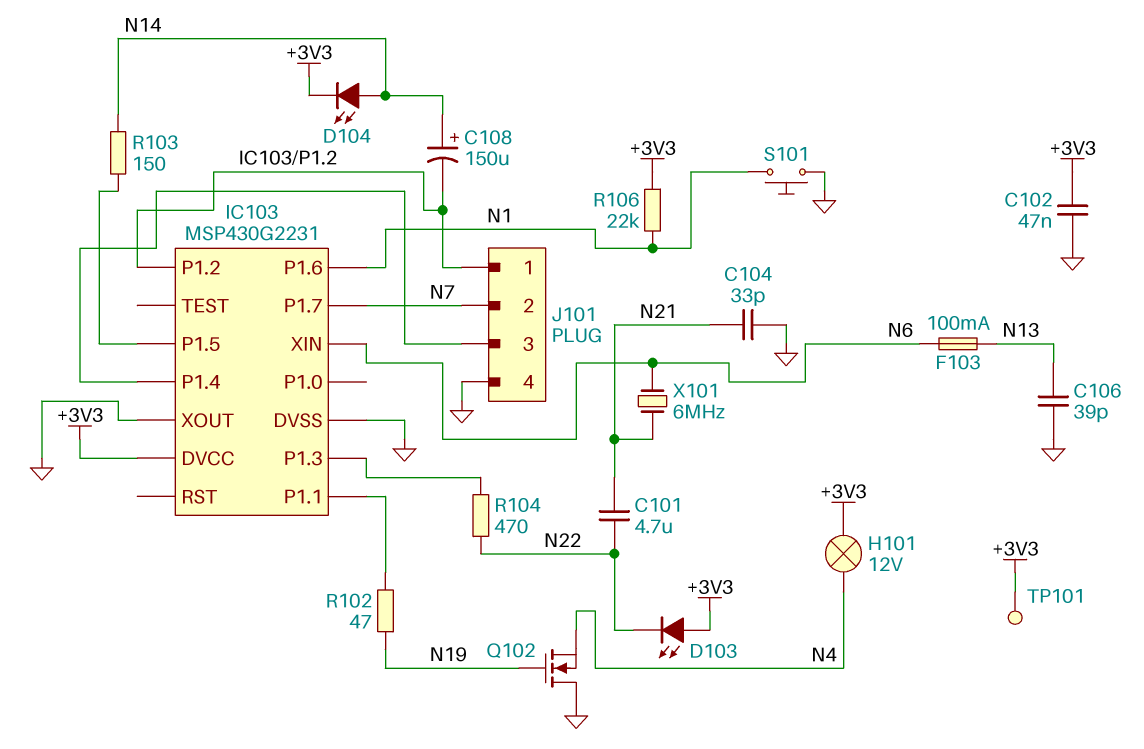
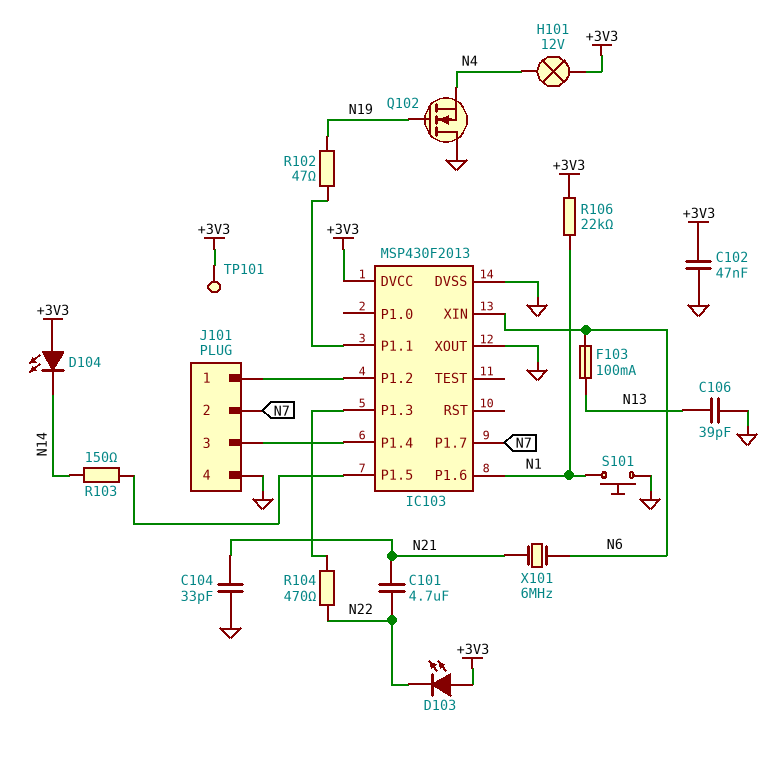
C108: 150uF (plus N14, minus IC103/P1.2) -> none
D104: LED (A N14, K +3V3) -> LED (A +3V3, K N14)
IC103: MSP430G2231 -> MSP430F2013

